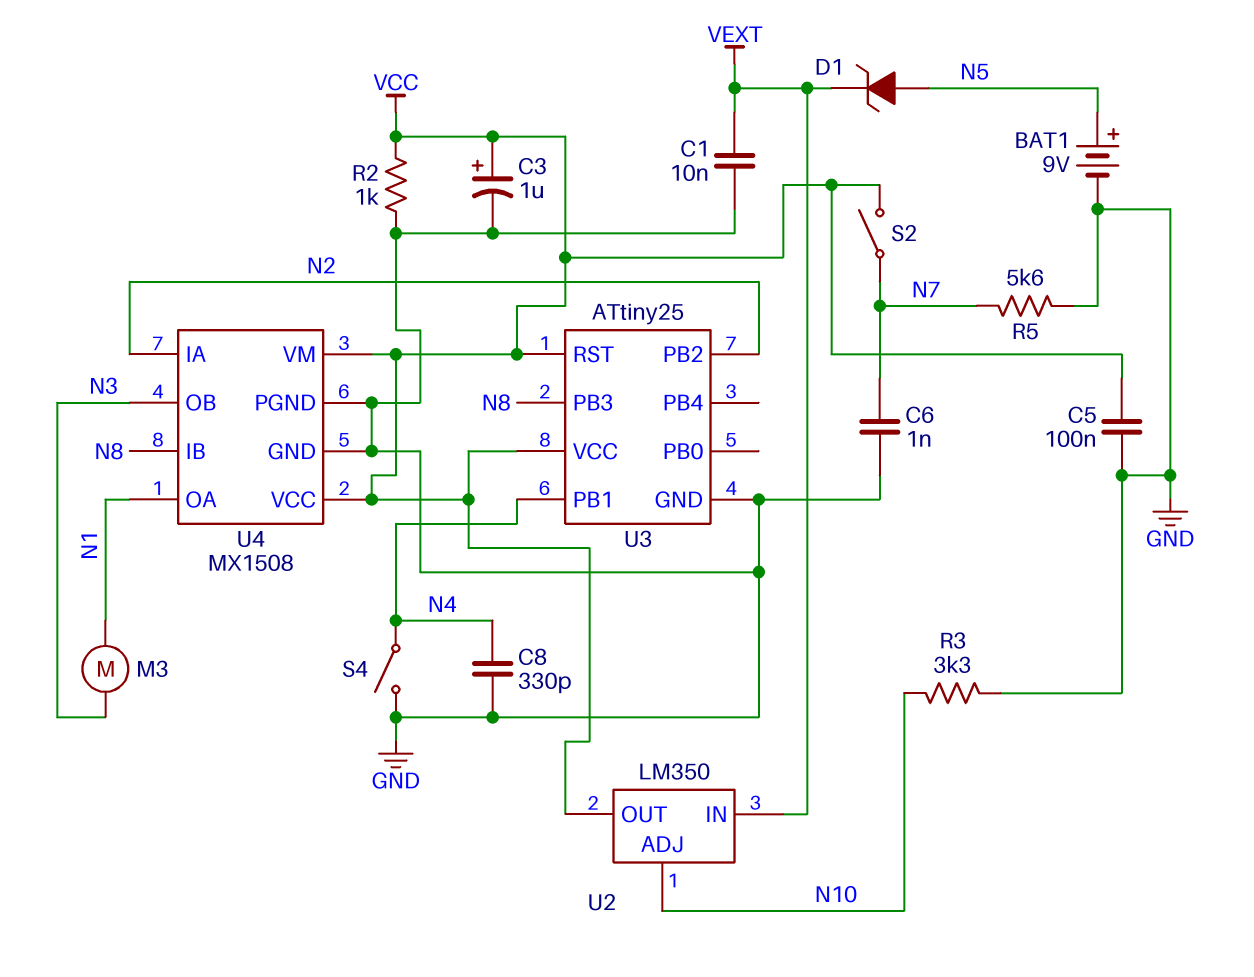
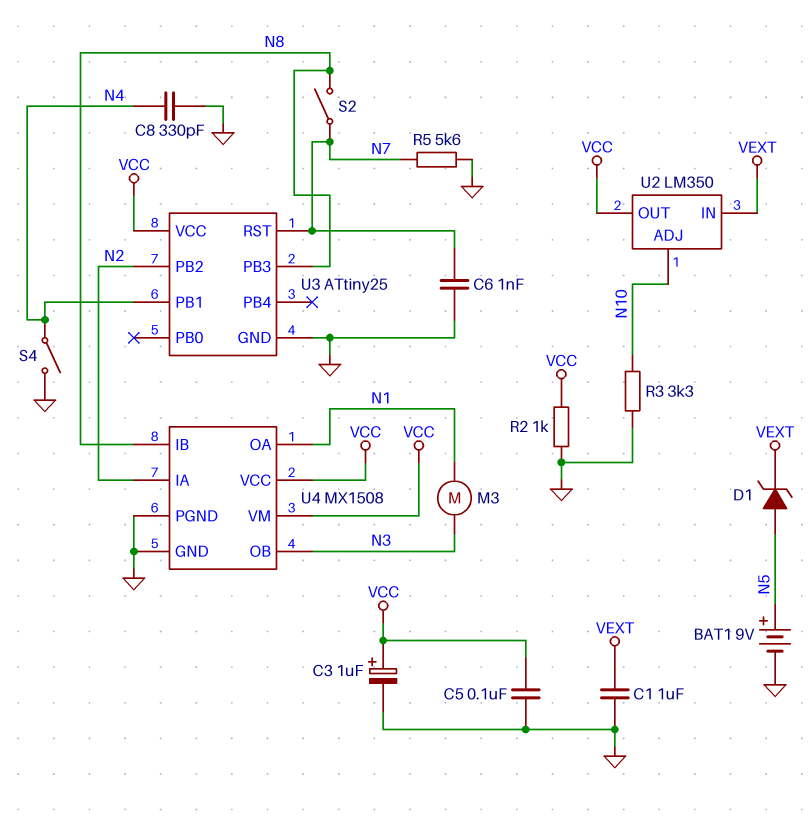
C1: 10nF (GND, VEXT) -> 1uF (GND, VEXT)
S2: switch (N7, VCC) -> switch (N7, N8)
U3 pin RST: VCC -> N7

